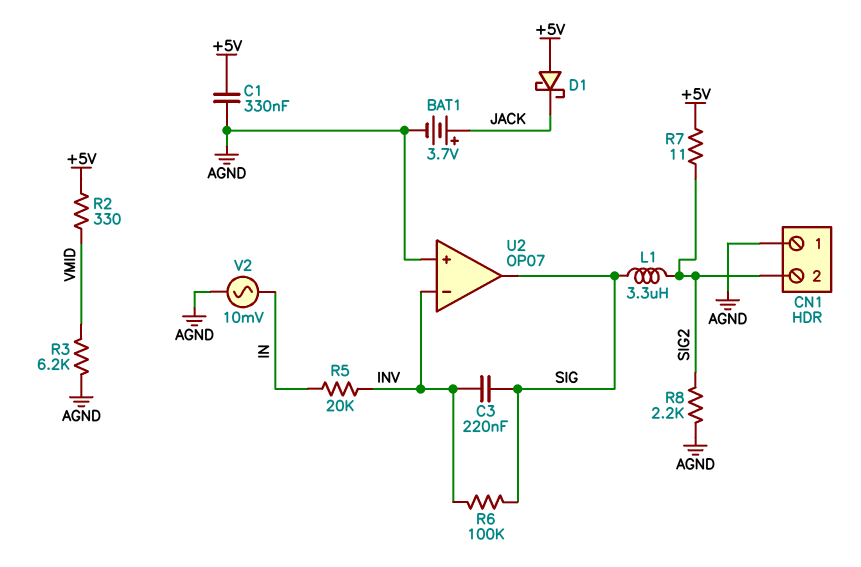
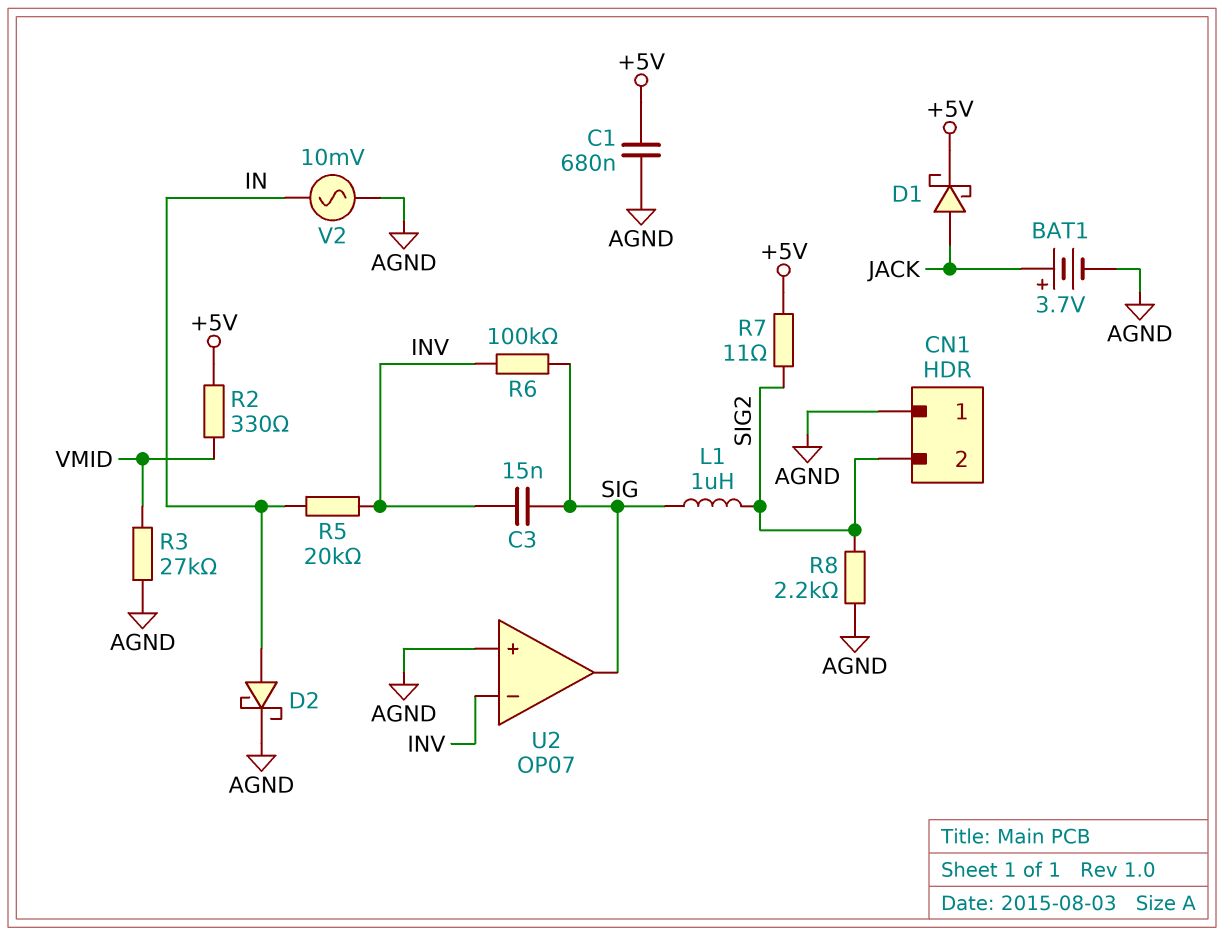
C1: 330nF (+5V, AGND) -> 680nF (+5V, AGND)
C3: 220nF (INV, SIG) -> 15nF (INV, SIG)
D1: schottky (A +5V, K JACK) -> schottky (A JACK, K +5V)
D2: none -> schottky (A IN, K AGND)
L1: 3.3uH (SIG, SIG2) -> 1uH (SIG, SIG2)
R3: 6.2k (AGND, VMID) -> 27k (AGND, VMID)

